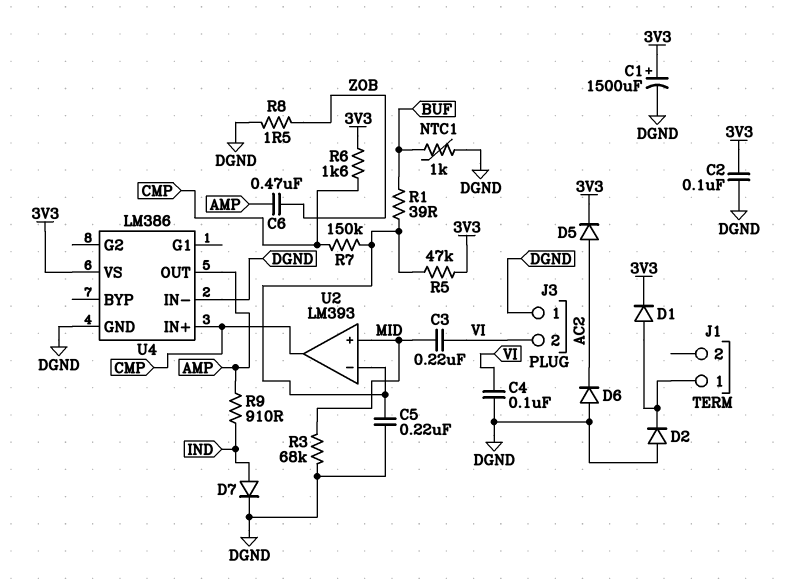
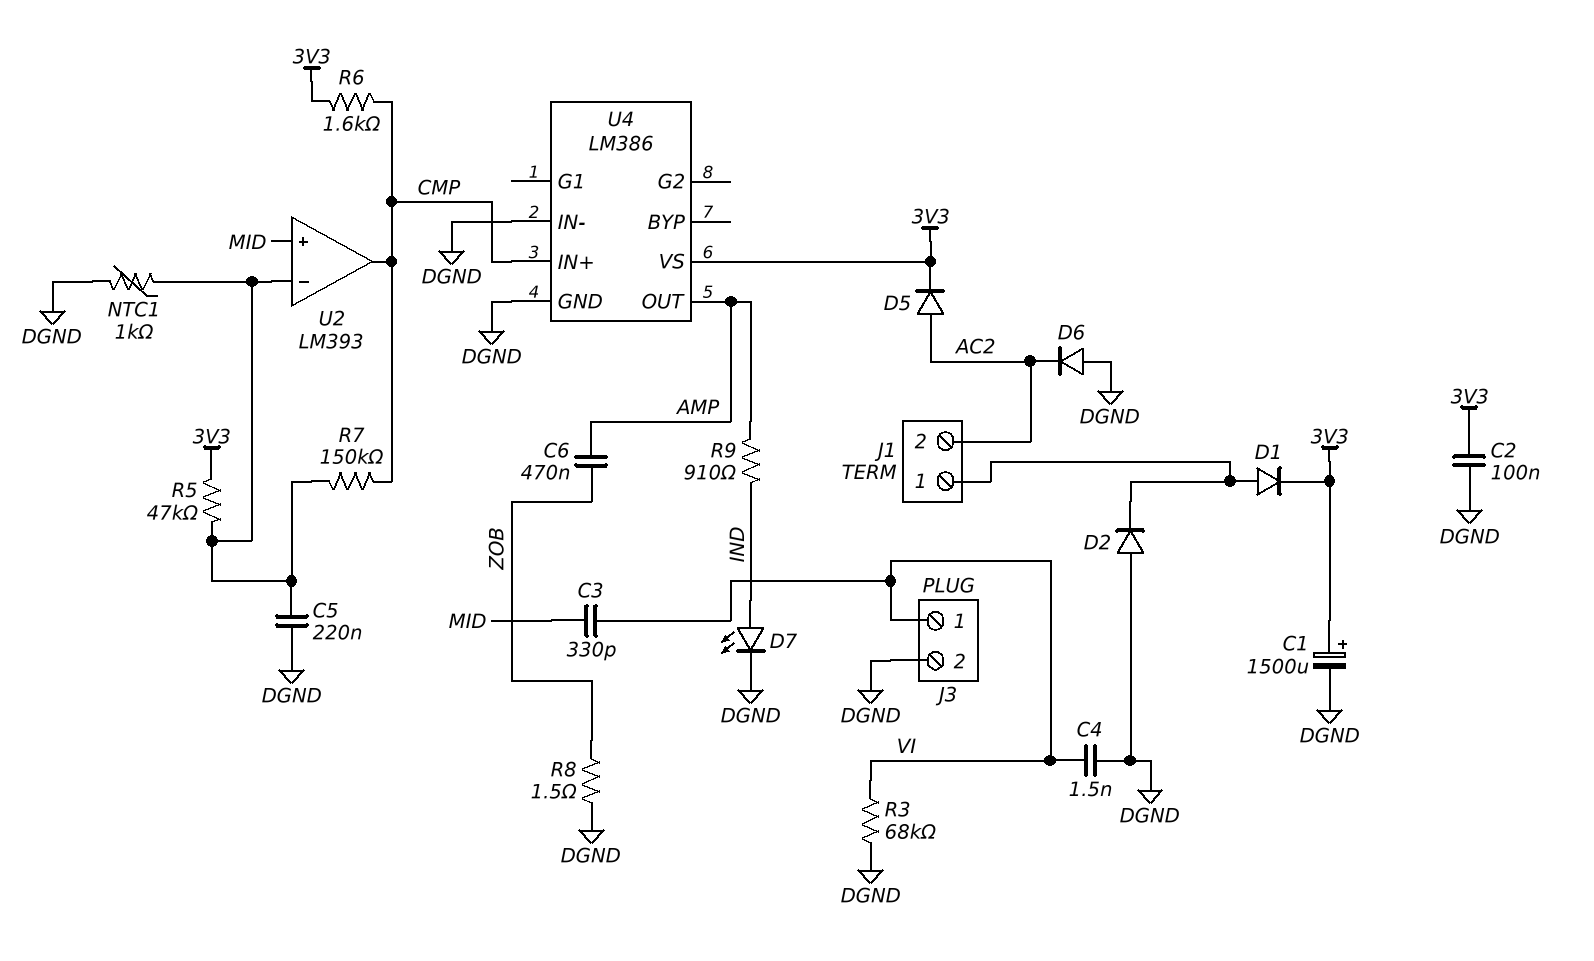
C3: 220nF (MID, VI) -> 330pF (MID, VI)
C4: 100nF (DGND, VI) -> 1.5nF (DGND, VI)
D7: diode (A IND, K DGND) -> LED (A IND, K DGND)
J1 pin 2: none -> AC2
J3 pin 1: DGND -> VI
J3 pin 2: VI -> DGND
NTC1: 1k (BUF, DGND) -> 1k (DGND, U2/in-)
R1: 39 (BUF, U2/in-) -> none
R3: 68k (DGND, MID) -> 68k (DGND, VI)

